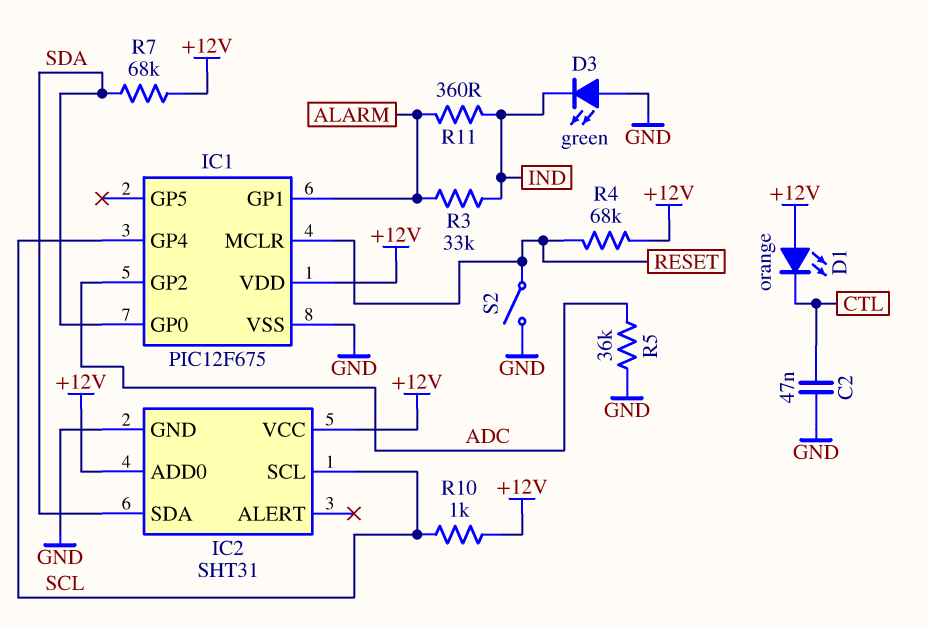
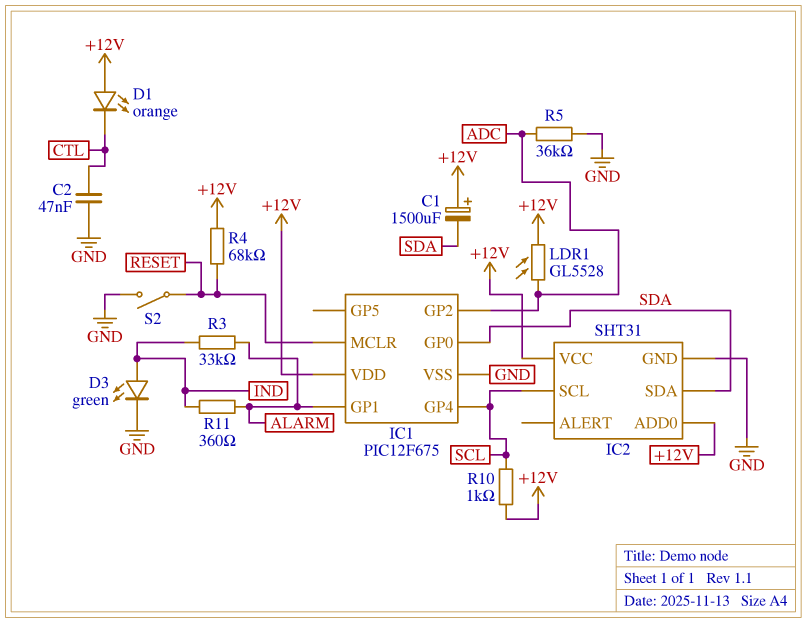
C1: none -> 1500uF (plus +12V, minus SDA)
D3: LED green (A GND, K IND) -> LED green (A IND, K GND)
LDR1: none -> GL5528 (+12V, ADC)
R7: 68k (+12V, SDA) -> none

